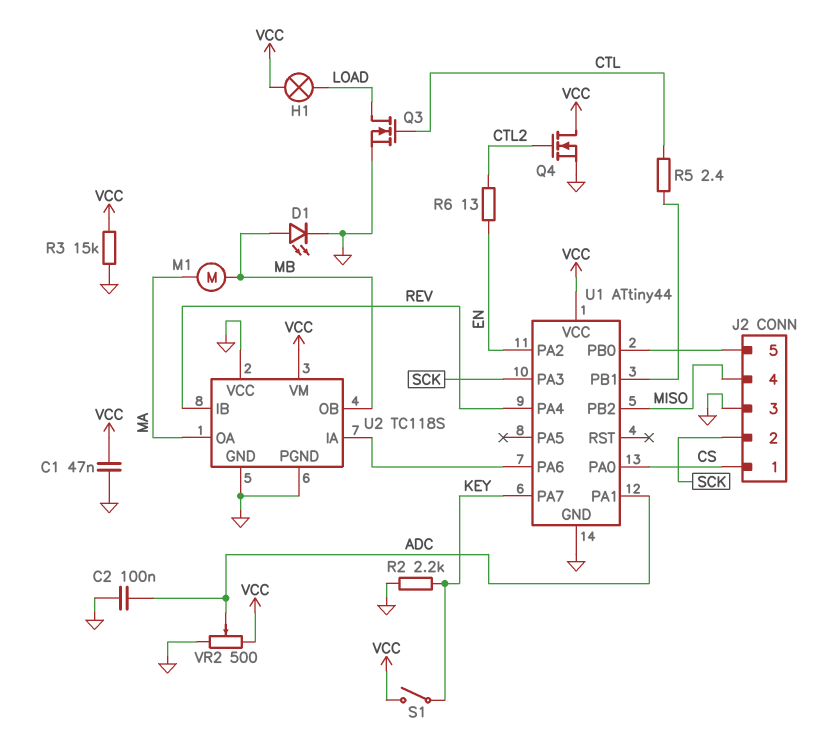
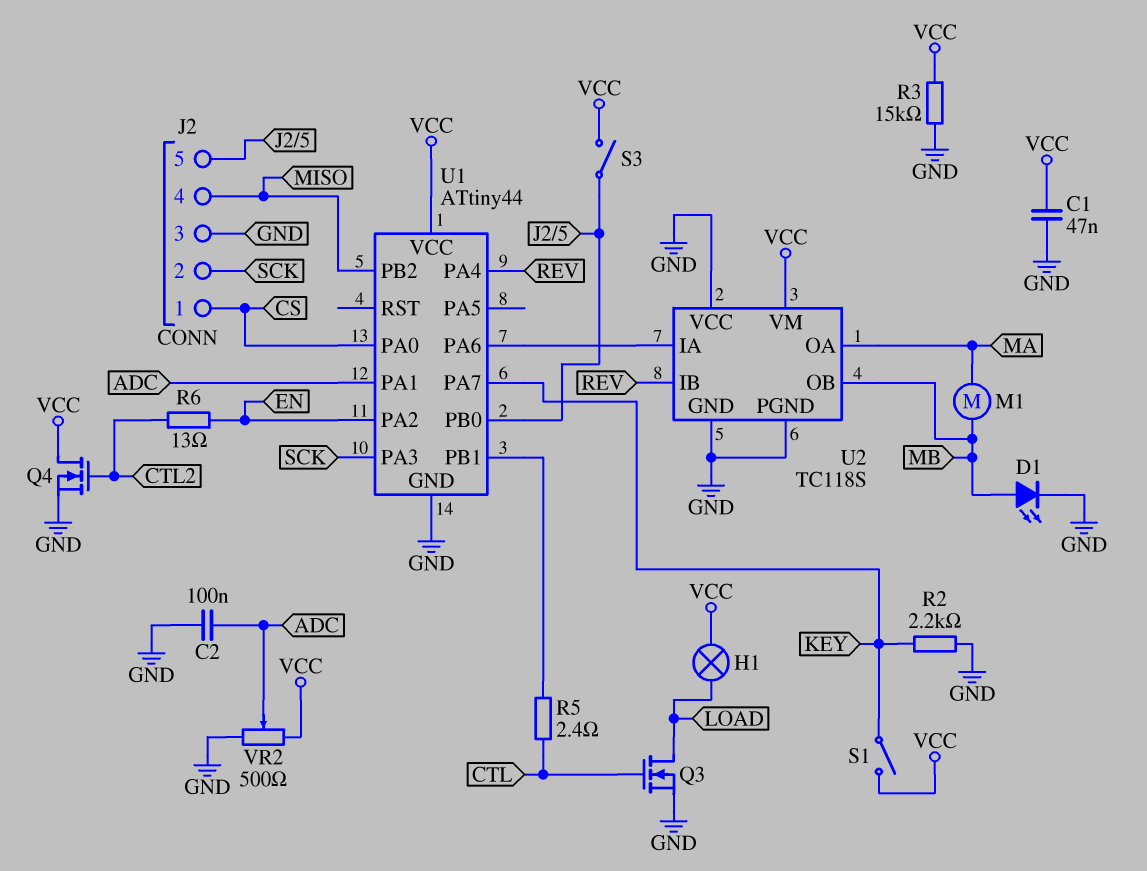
S3: none -> switch (J2/5, VCC)

